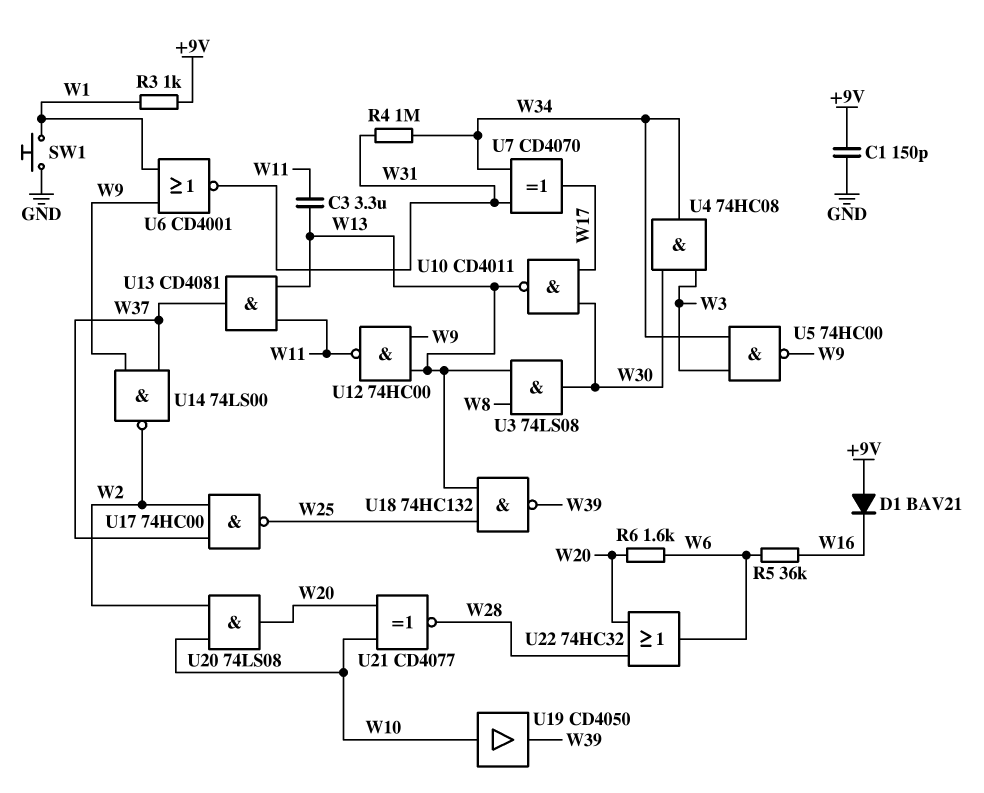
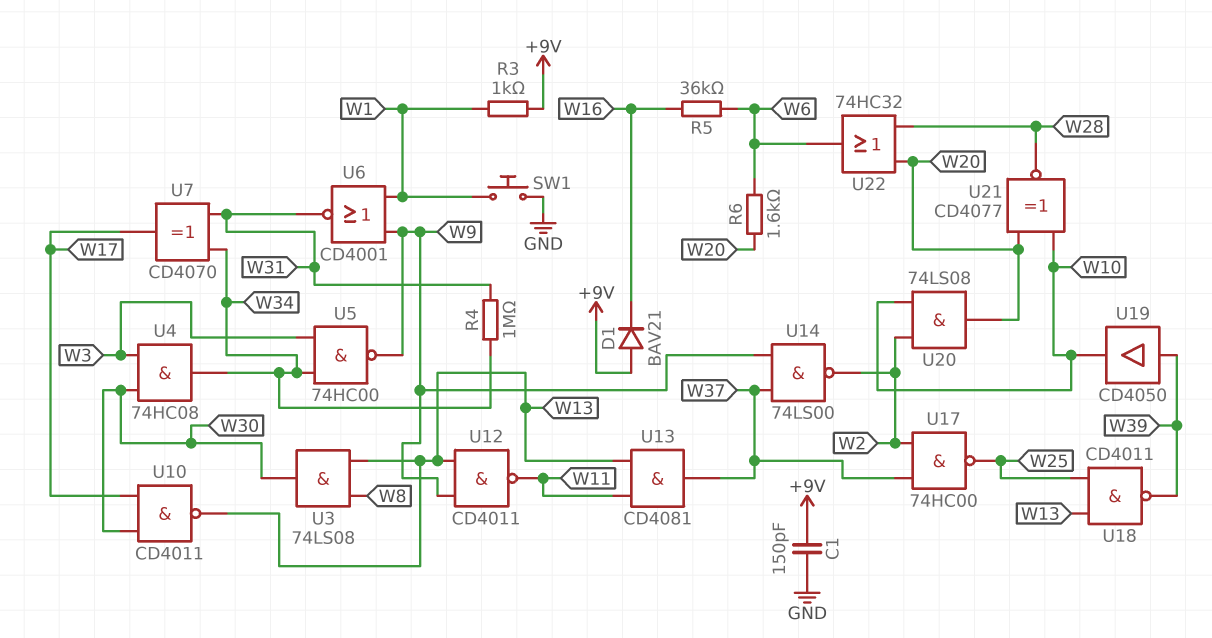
C3: 3.3uF (W11, W13) -> none
U12: NAND 74HC00 (in W9, in W13, out W11) -> NAND CD4011 (in W9, in W13, out W11)
U18: NAND 74HC132 (in W13, in W25, out W39) -> NAND CD4011 (in W13, in W25, out W39)
U19: buffer CD4050 (in W10, out W39) -> buffer CD4050 (in W39, out W10)

